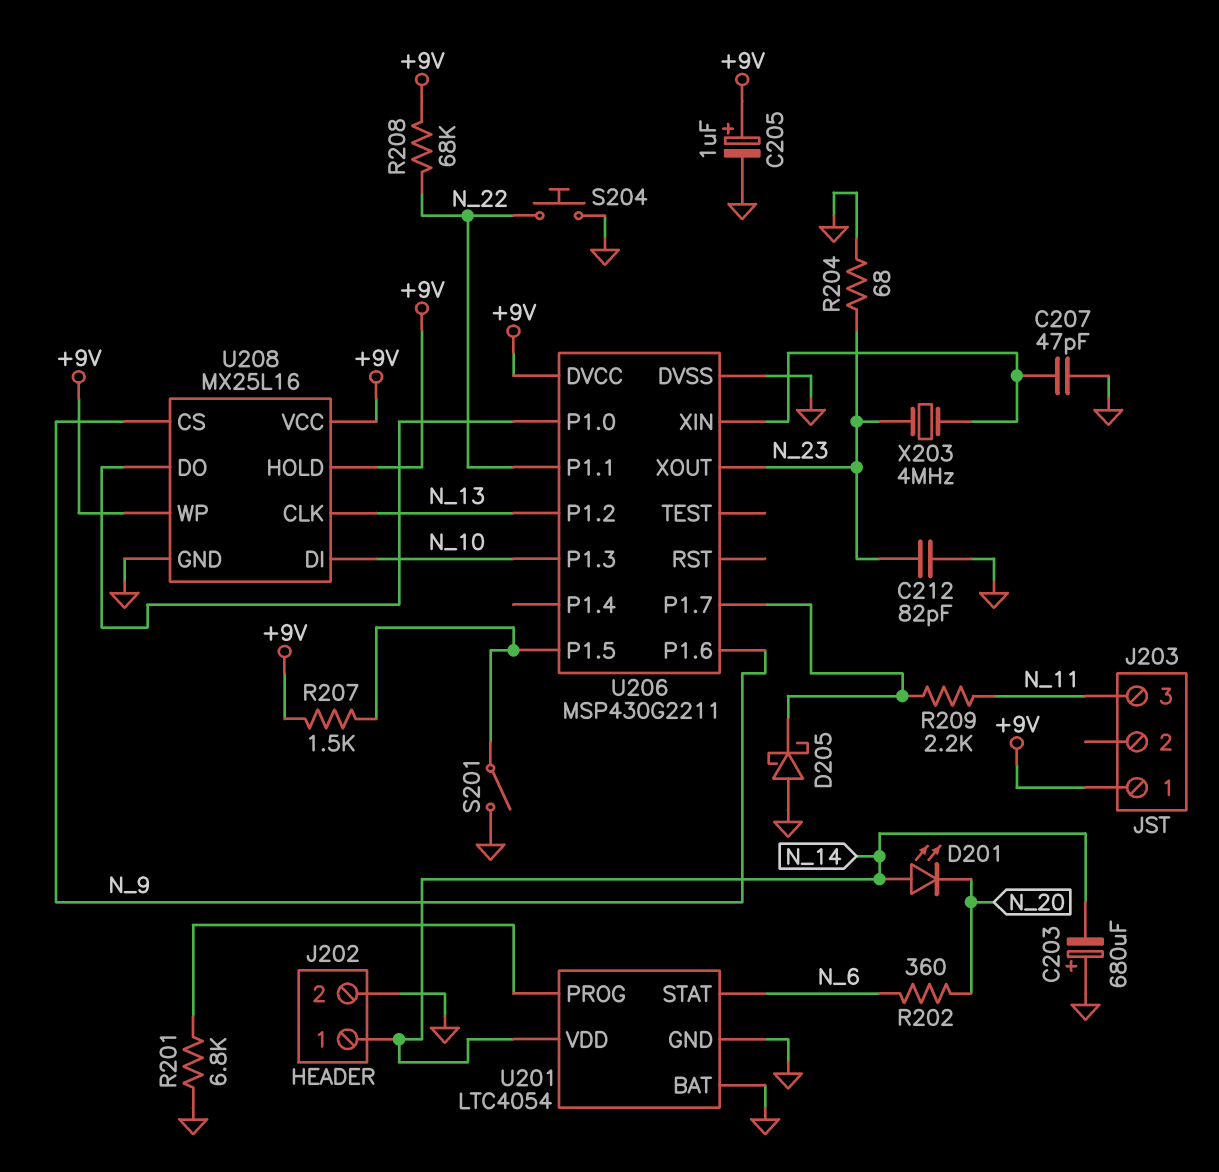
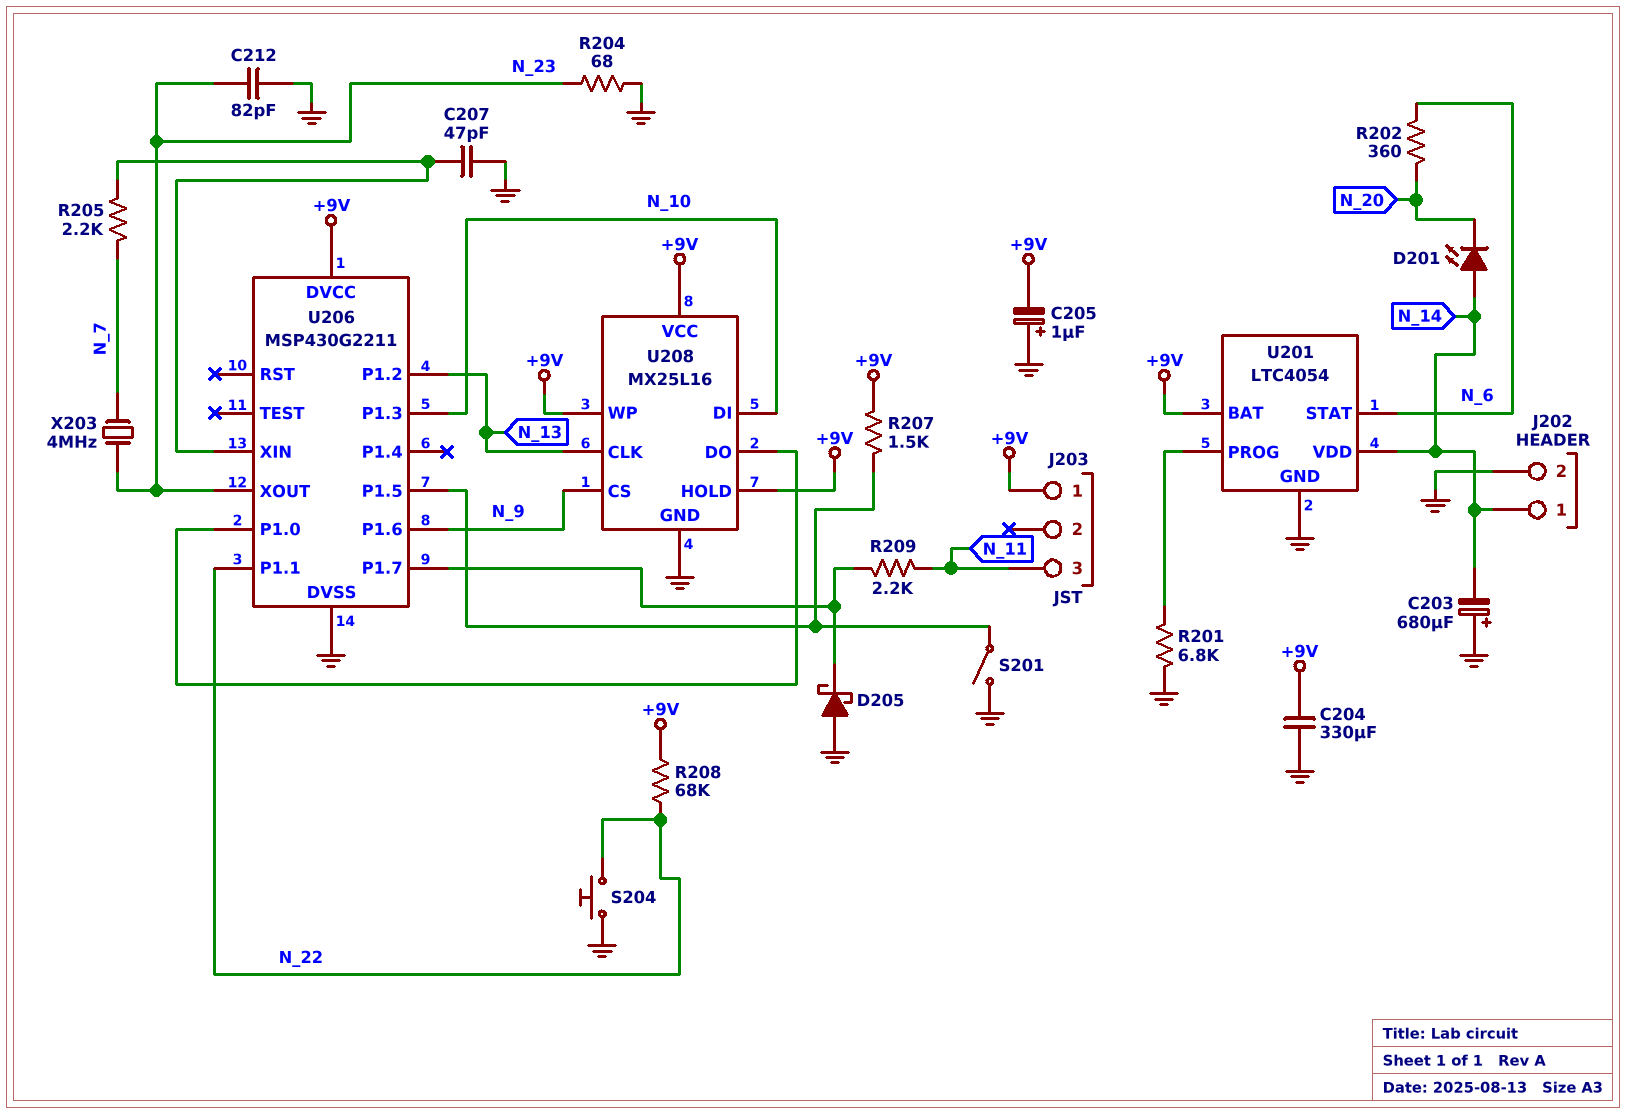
C204: none -> 330uF (+9V, GND)
C205: 1uF (plus +9V, minus GND) -> 1uF (plus GND, minus +9V)
R205: none -> 2.2k (N_7, U206/XIN)
U201 pin BAT: GND -> +9V
X203: 4MHz (N_23, U206/XIN) -> 4MHz (N_7, N_23)

